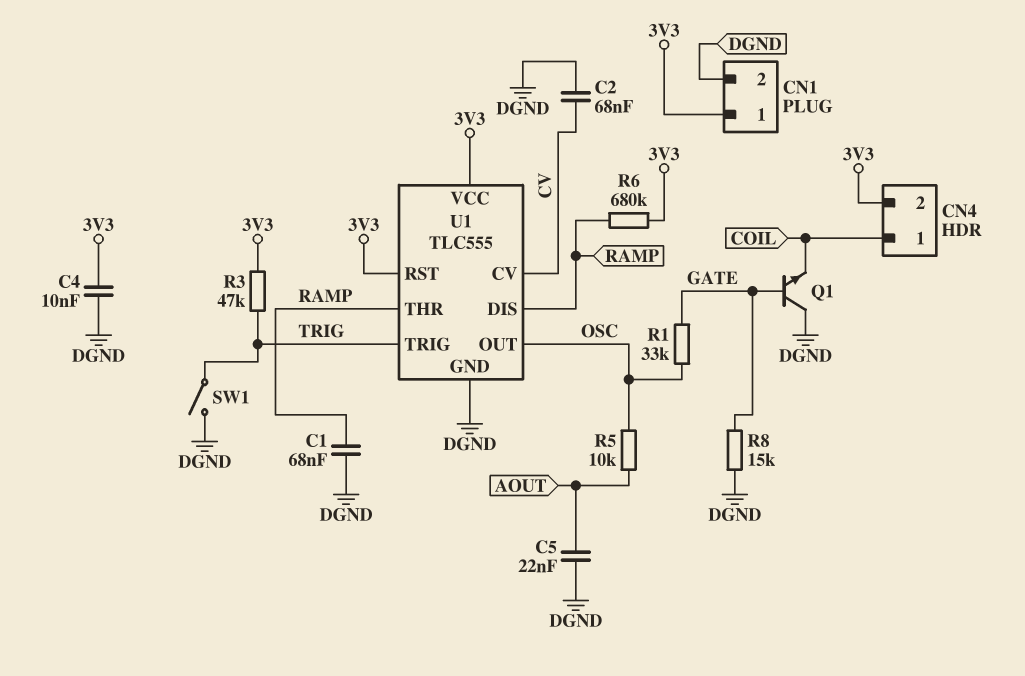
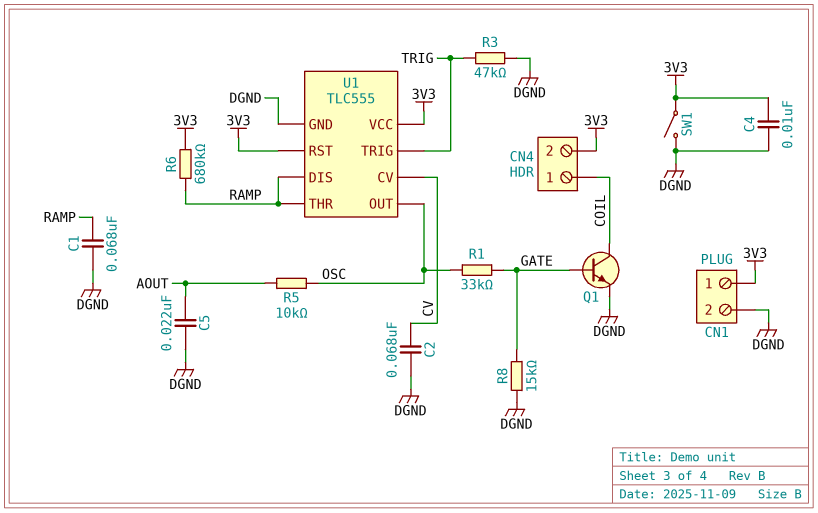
Q1: NPN (B GATE, C DGND, E COIL) -> NPN (B GATE, C COIL, E DGND)
R3: 47k (3V3, TRIG) -> 47k (DGND, TRIG)
SW1: switch (DGND, TRIG) -> switch (3V3, DGND)

